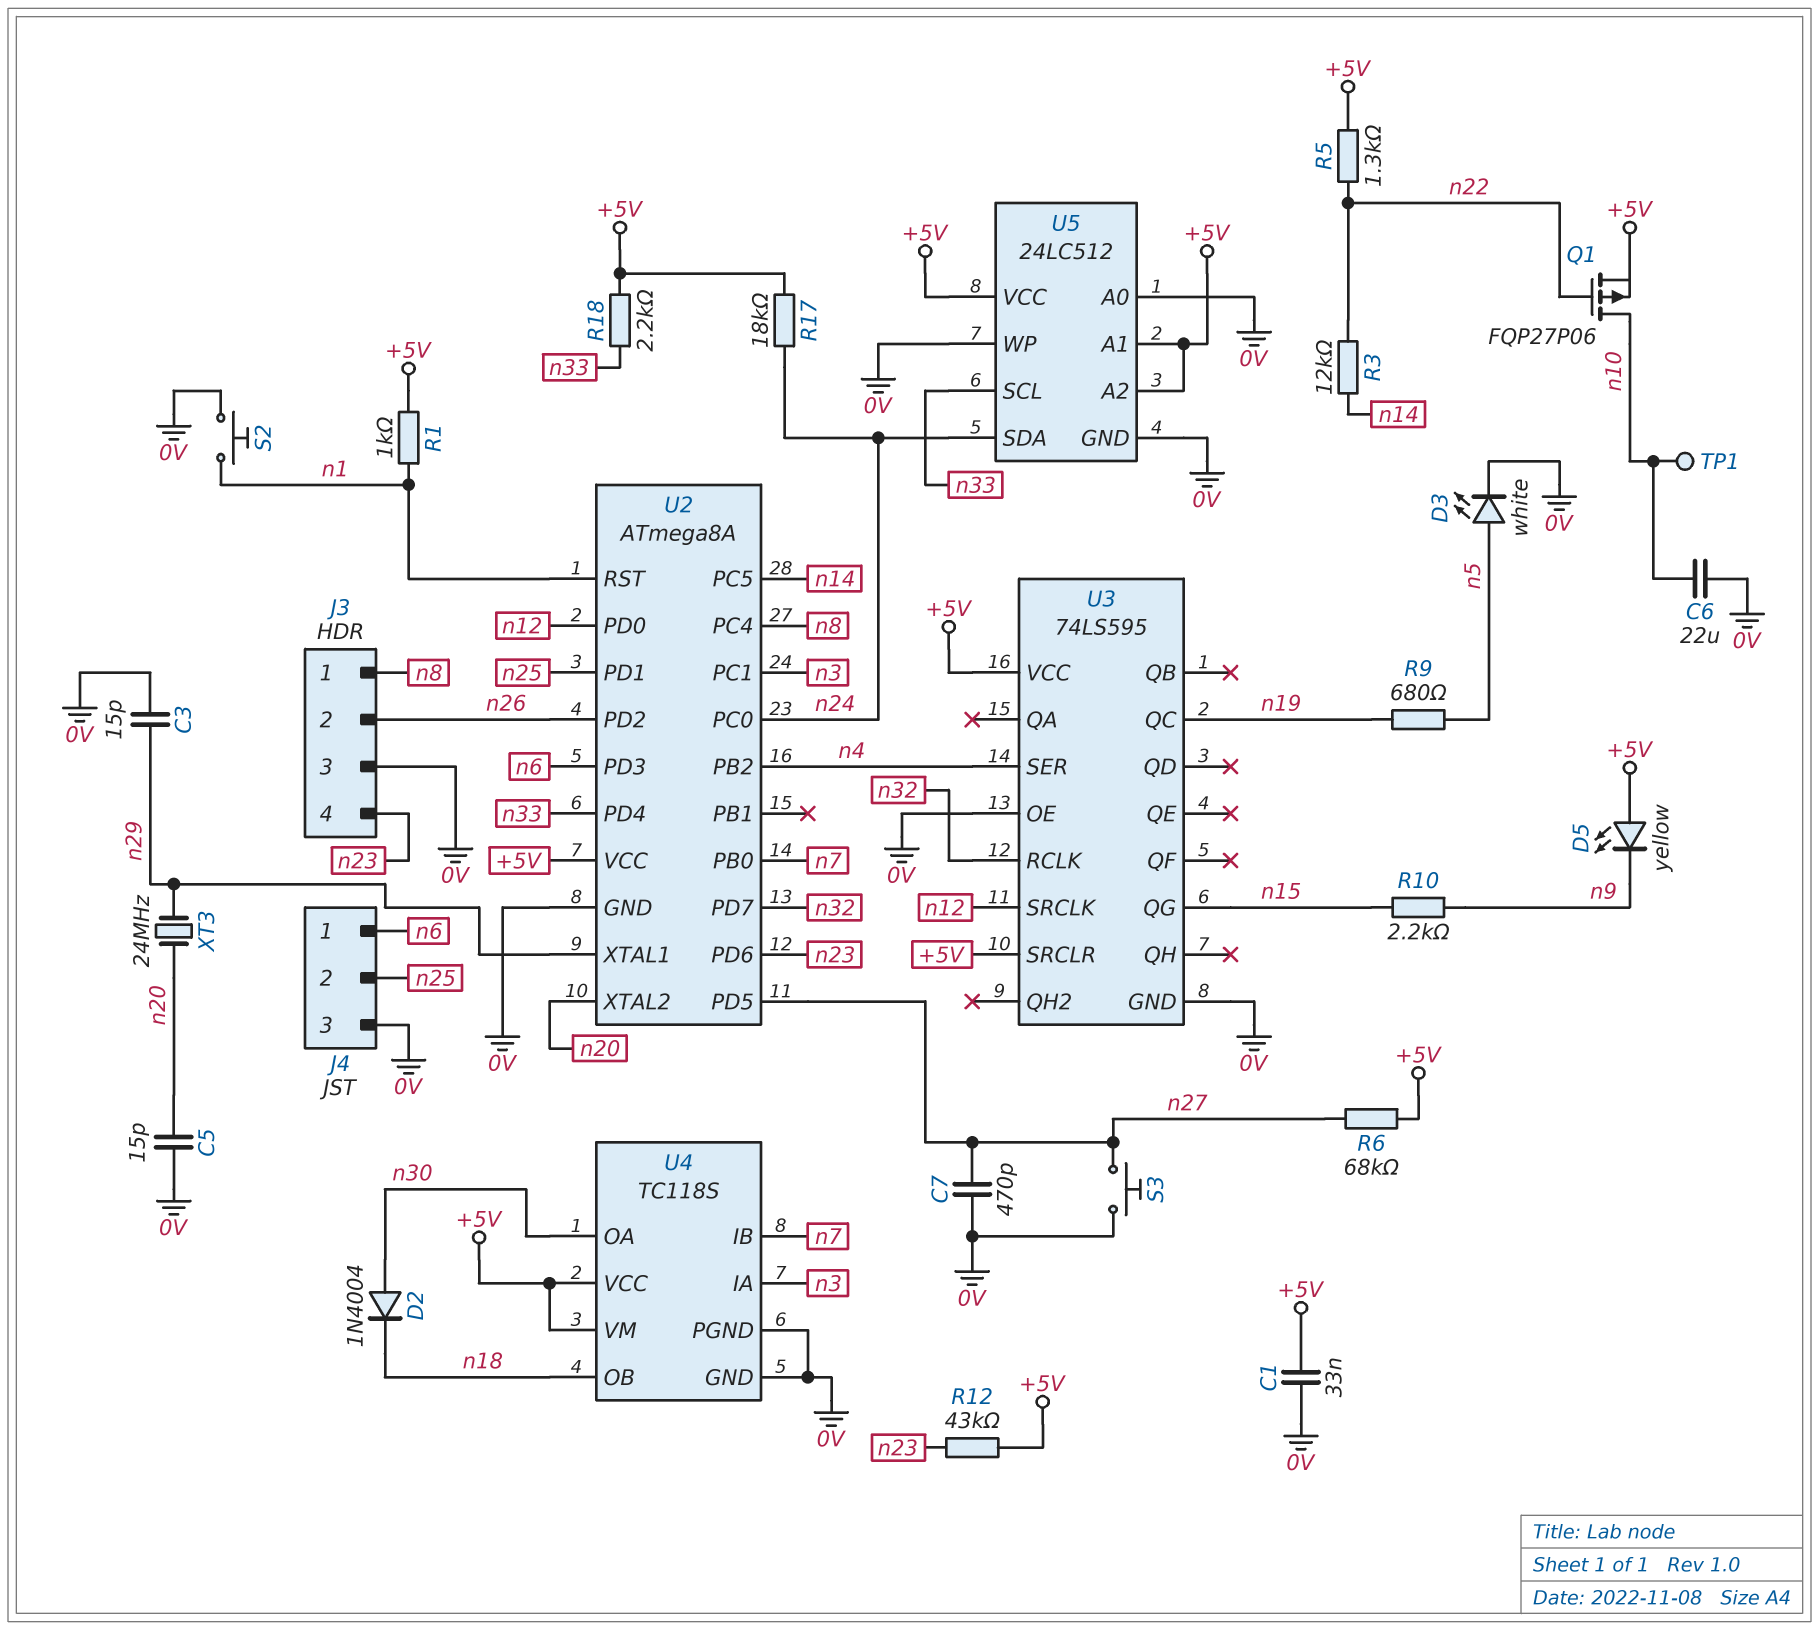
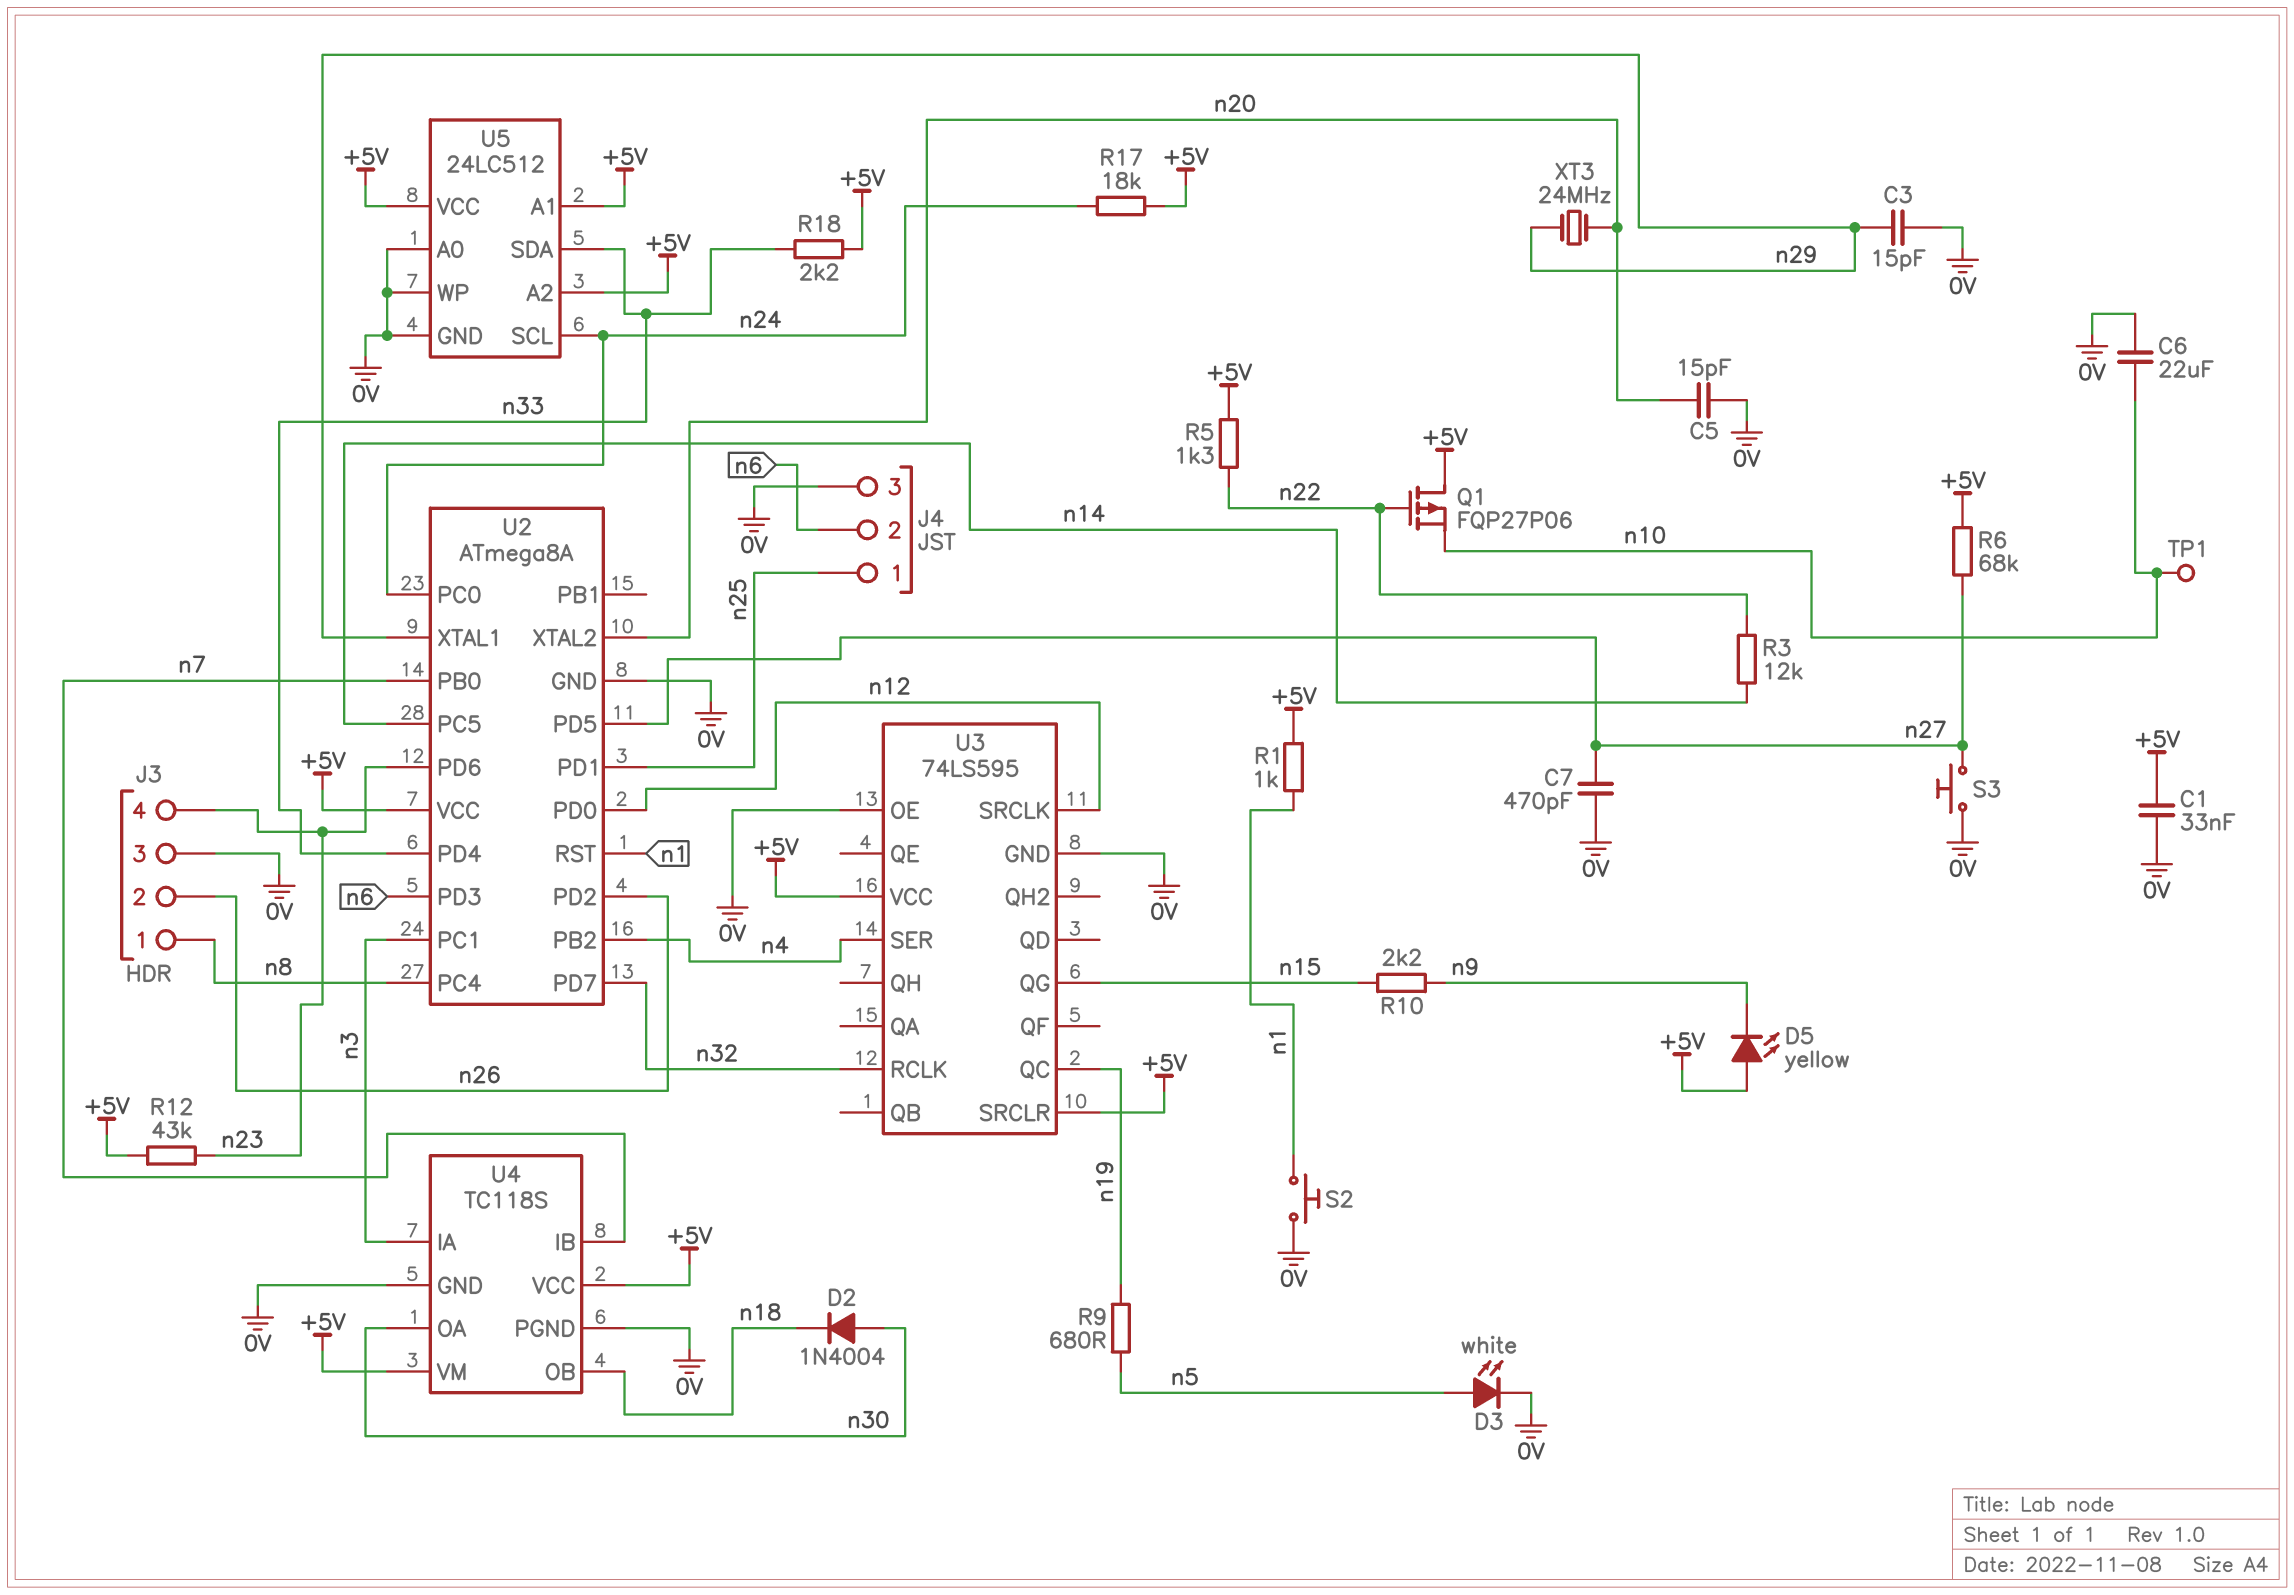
J4 pin 1: n6 -> n25
J4 pin 2: n25 -> n6
Q1: PMOS FQP27P06 (G n22, D n10, S +5V) -> PMOS FQP27P06 (G n22, D +5V, S n10)
U5 pin SCL: n33 -> n24
U5 pin SDA: n24 -> n33

